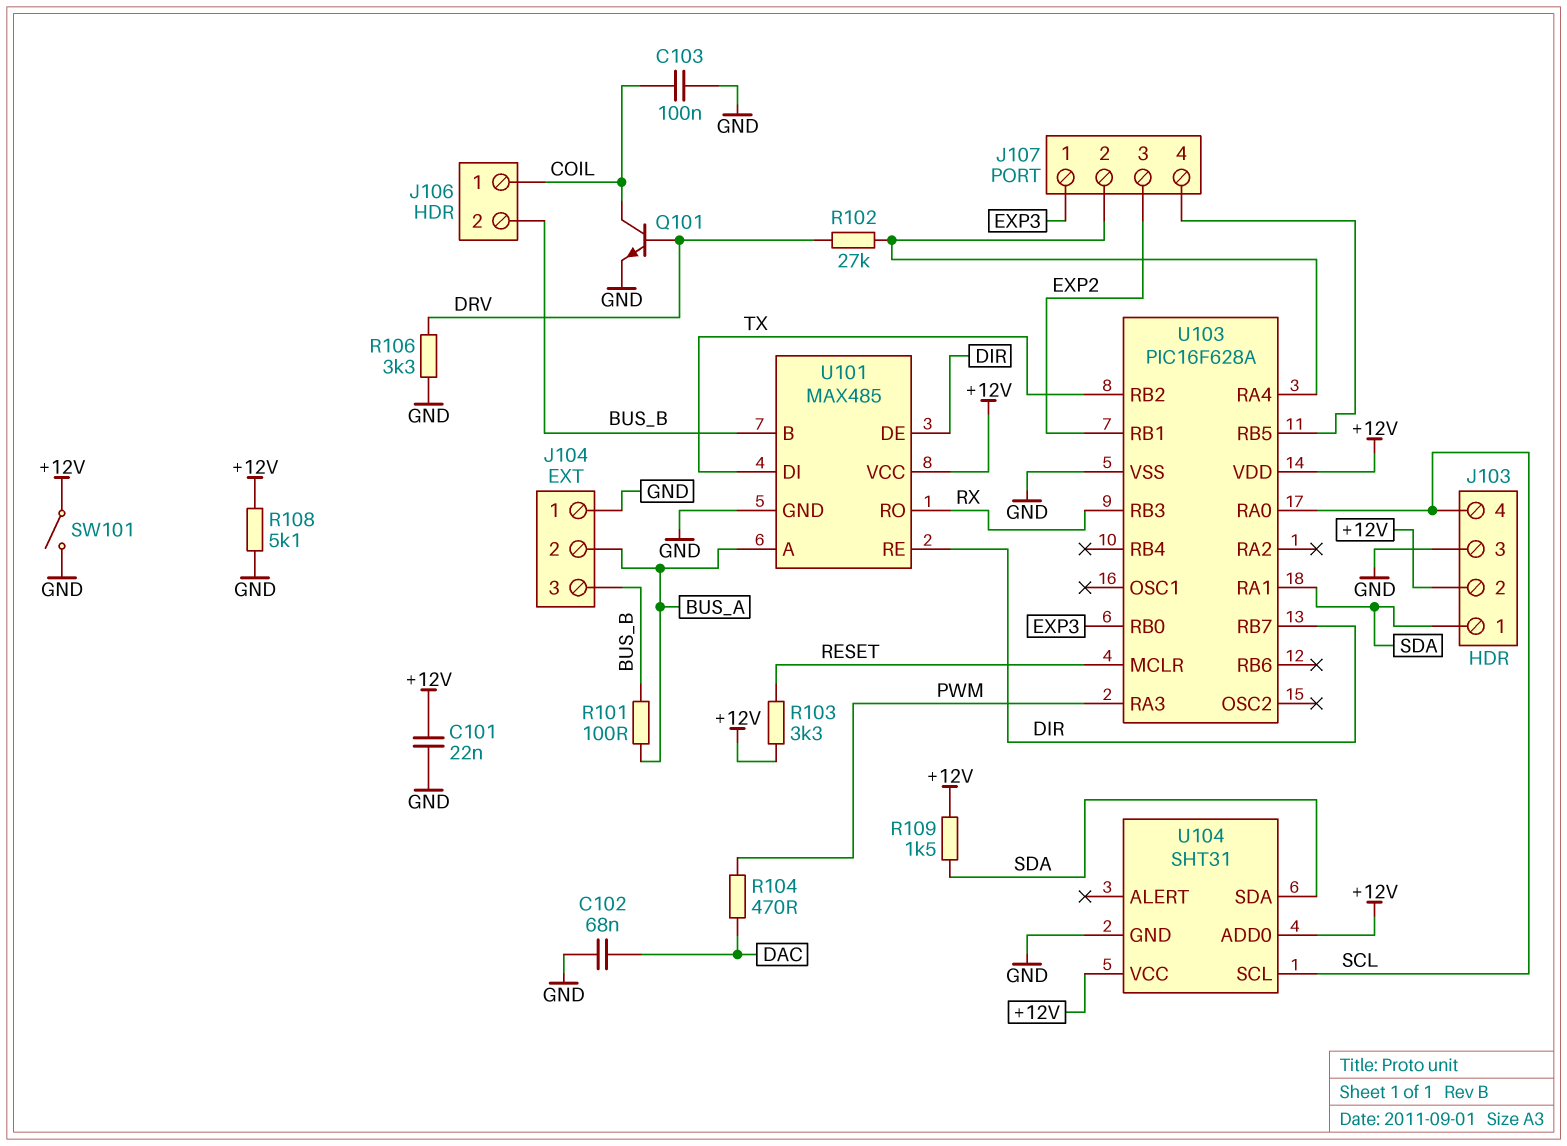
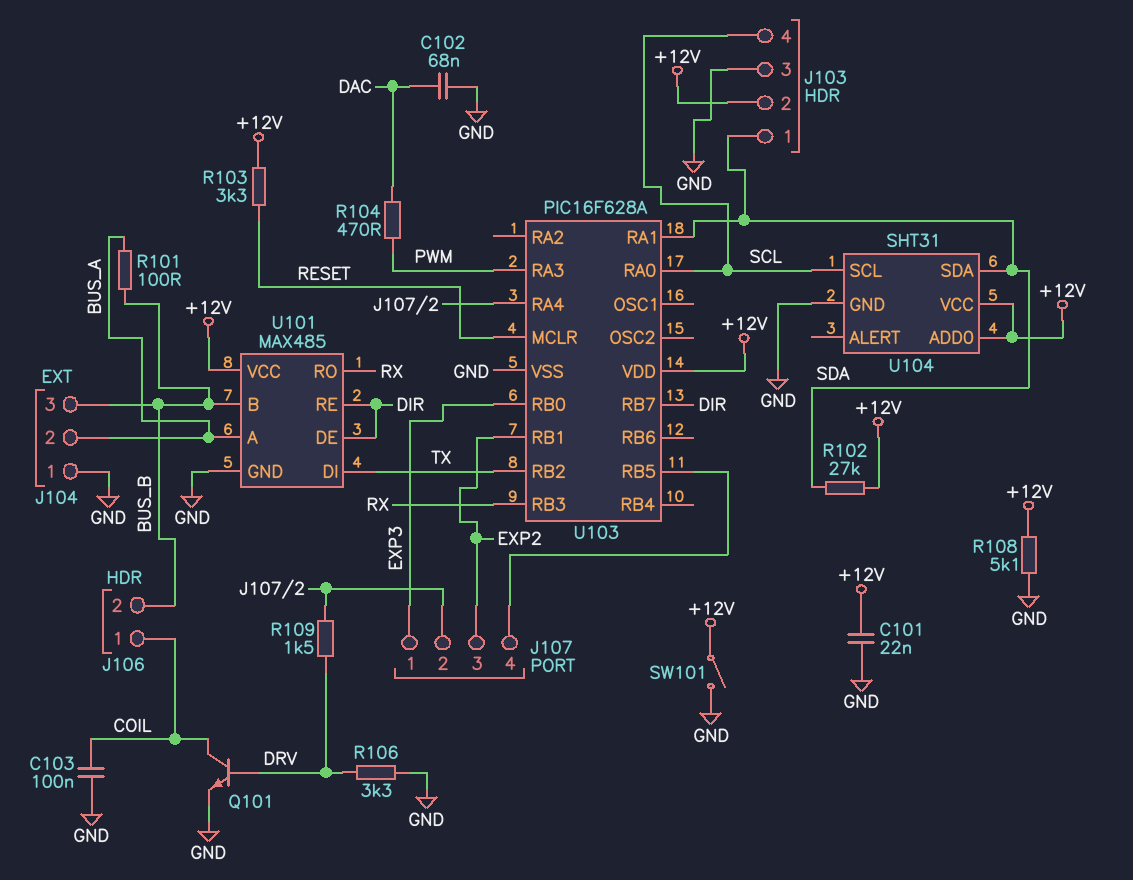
R102: 27k (DRV, J107/2) -> 27k (+12V, SDA)
R109: 1.5k (+12V, SDA) -> 1.5k (DRV, J107/2)

